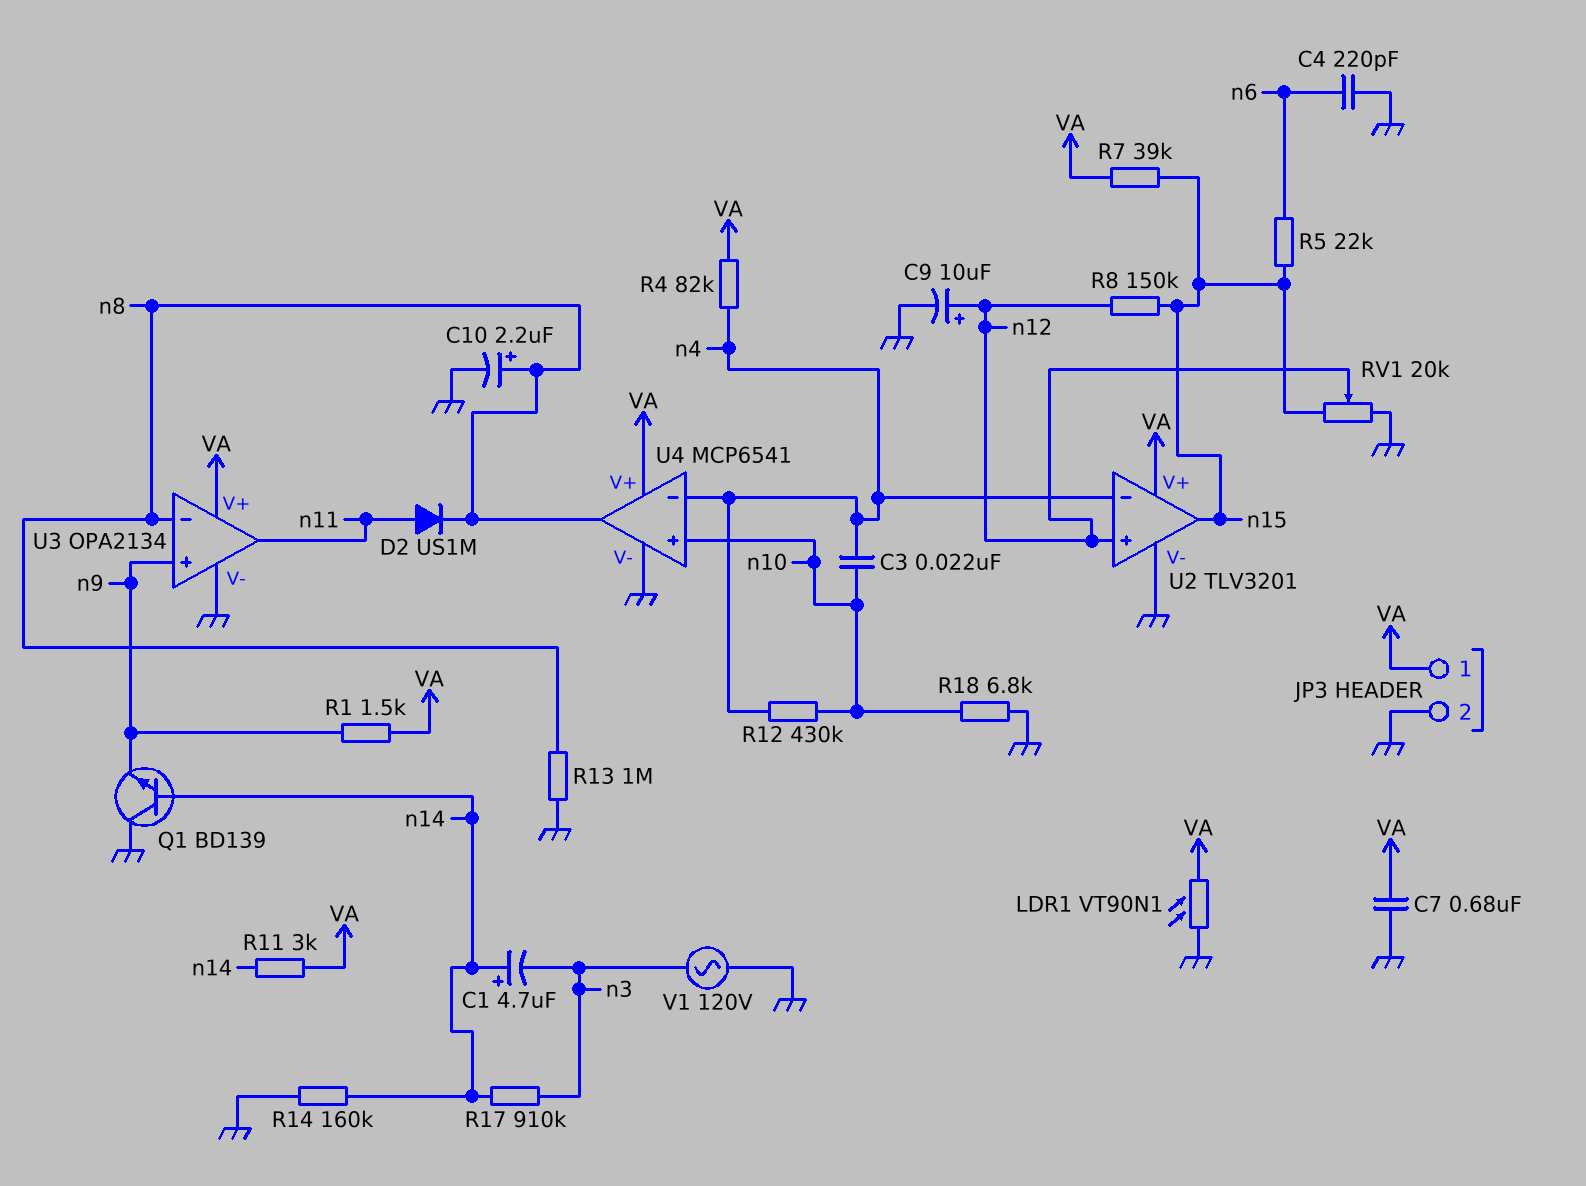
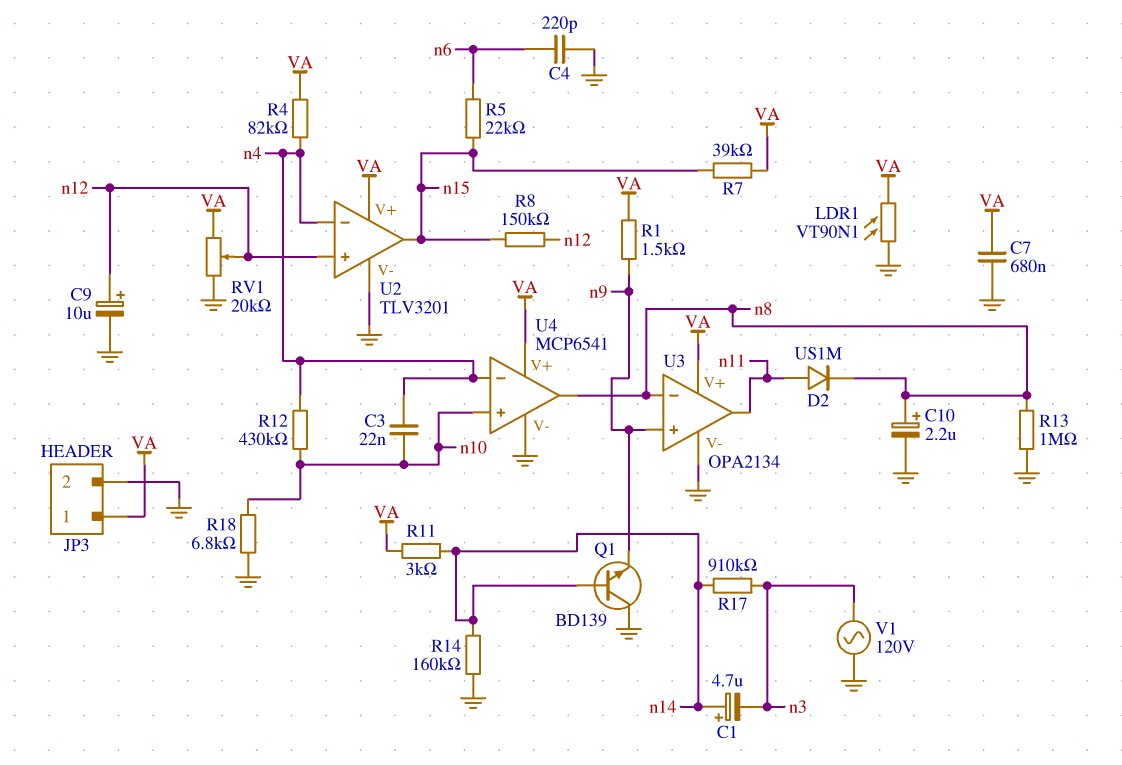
RV1: 20k (GND, n15, wiper n12) -> 20k (GND, VA, wiper n12)

